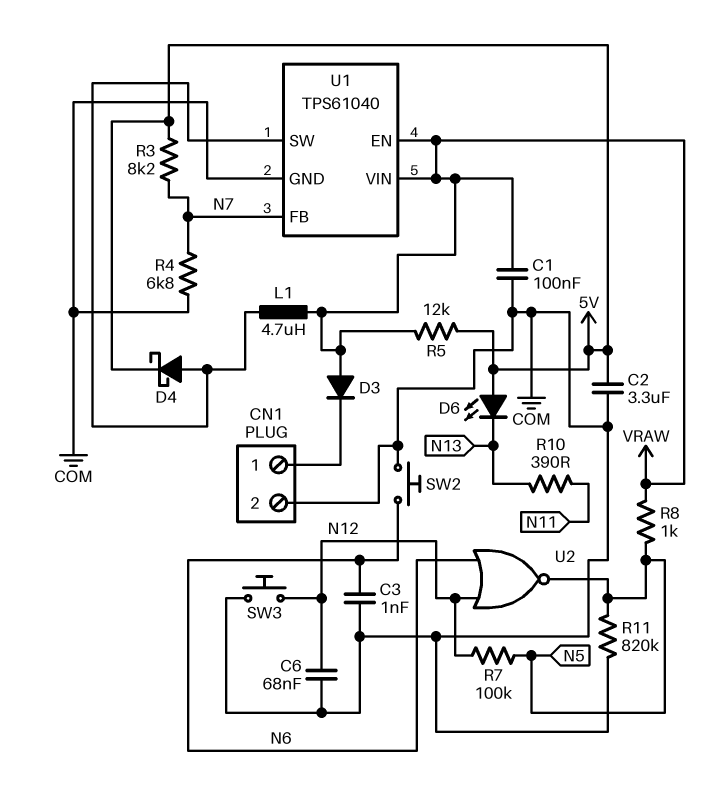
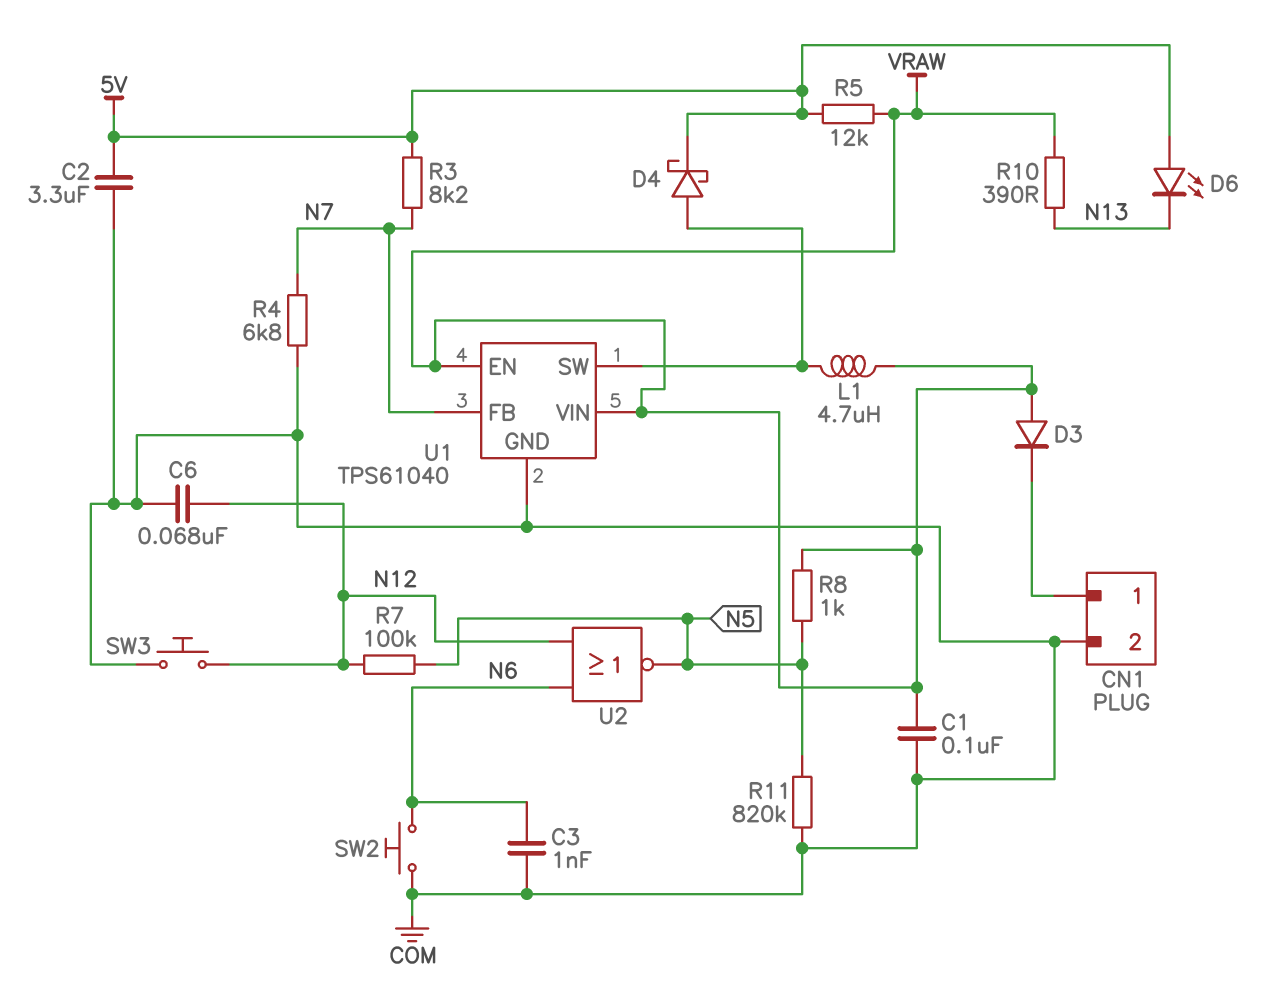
R10: 390 (N11, N13) -> 390 (N13, VRAW)

